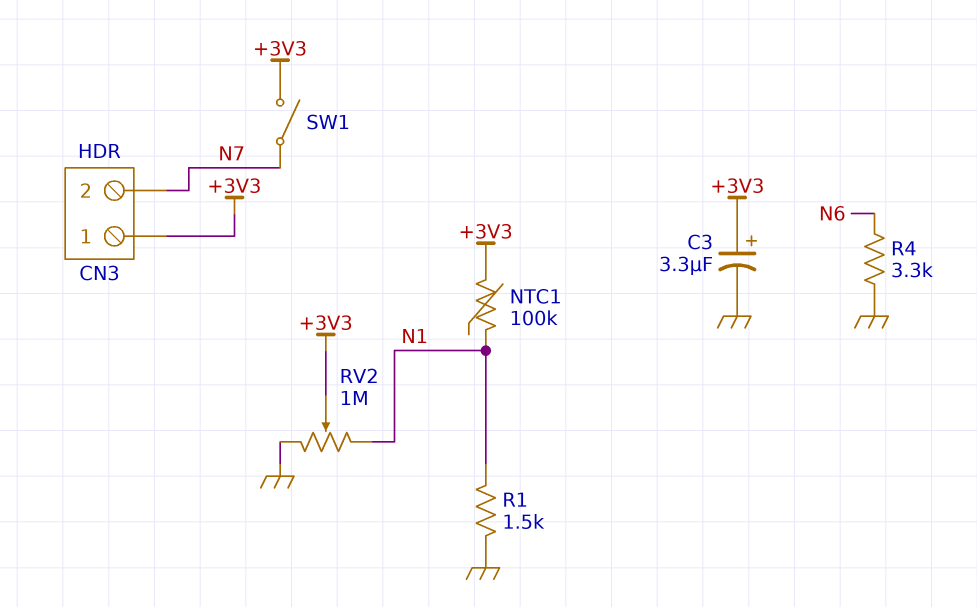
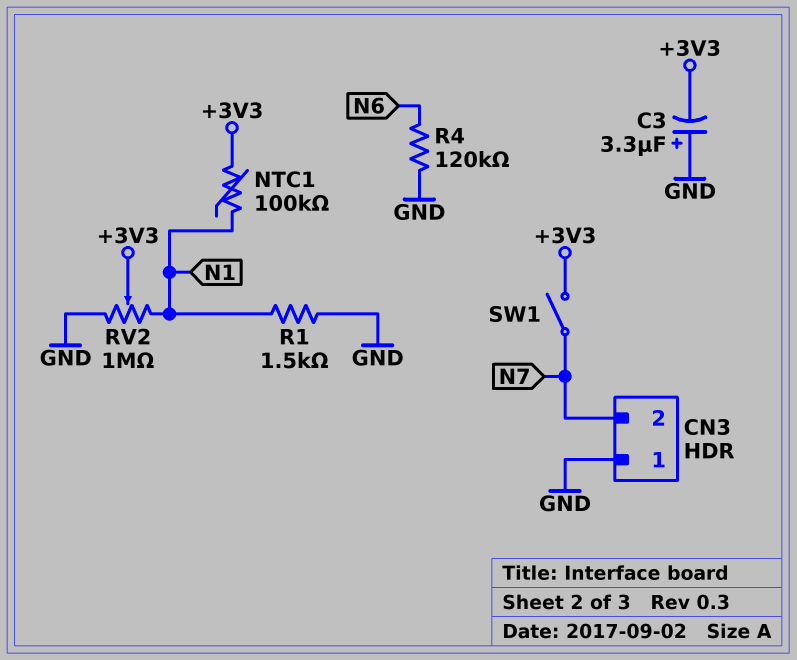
C3: 3.3uF (plus +3V3, minus GND) -> 3.3uF (plus GND, minus +3V3)
CN3 pin 1: +3V3 -> GND
R4: 3.3k (GND, N6) -> 120k (GND, N6)

